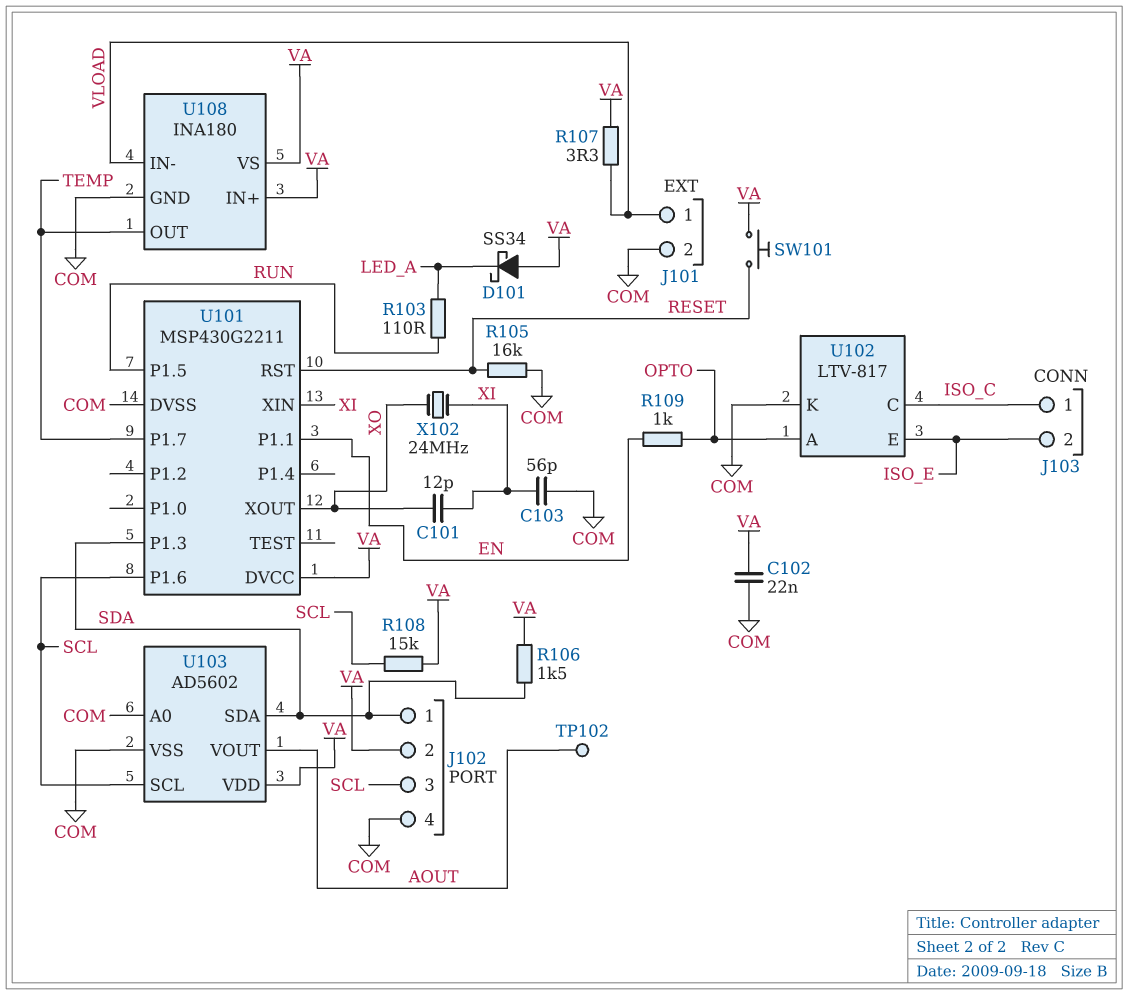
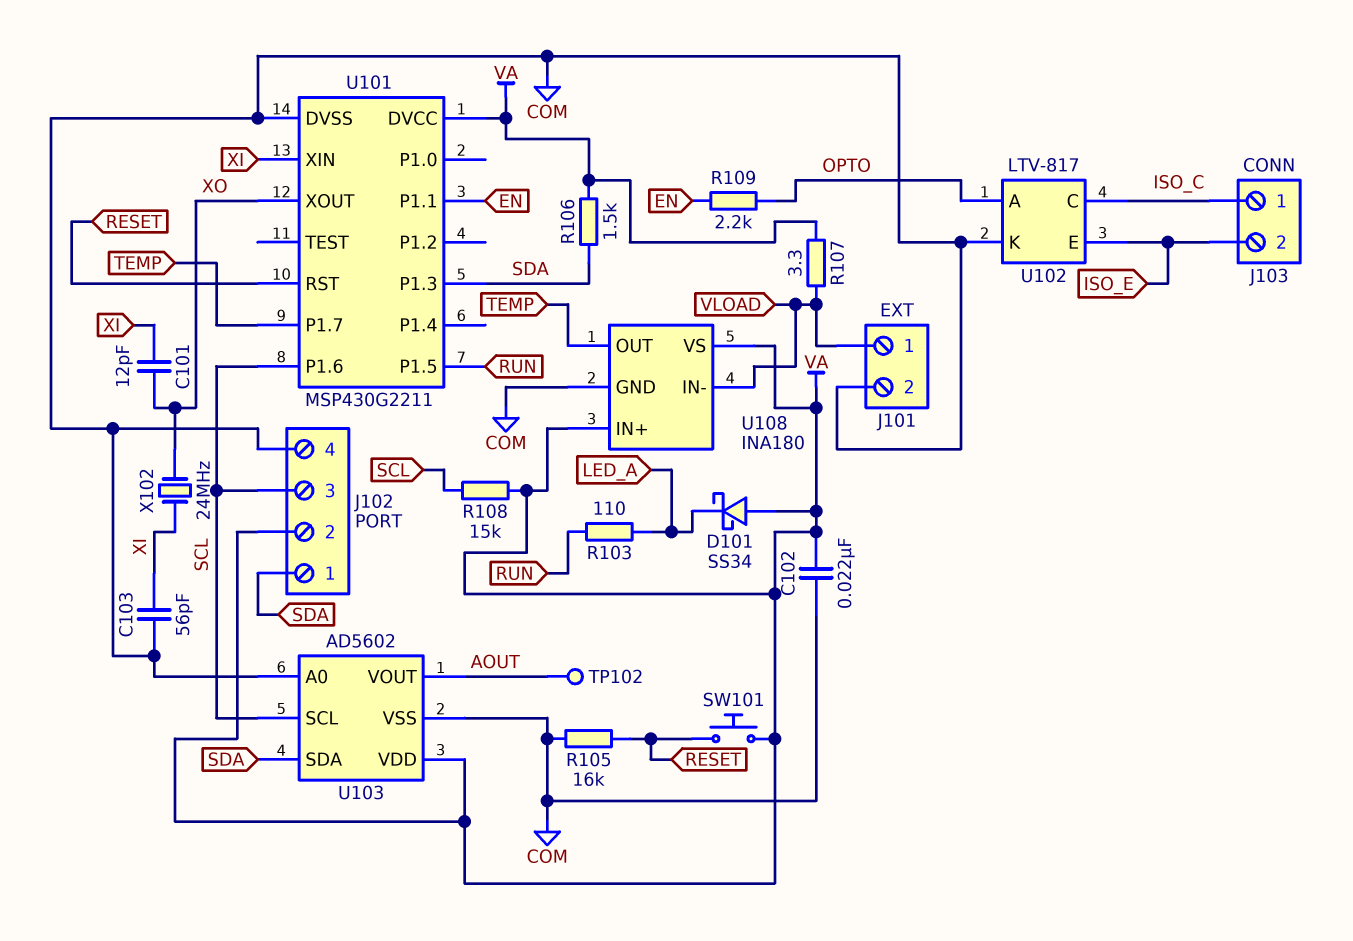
R109: 1k (EN, OPTO) -> 2.2k (EN, OPTO)

